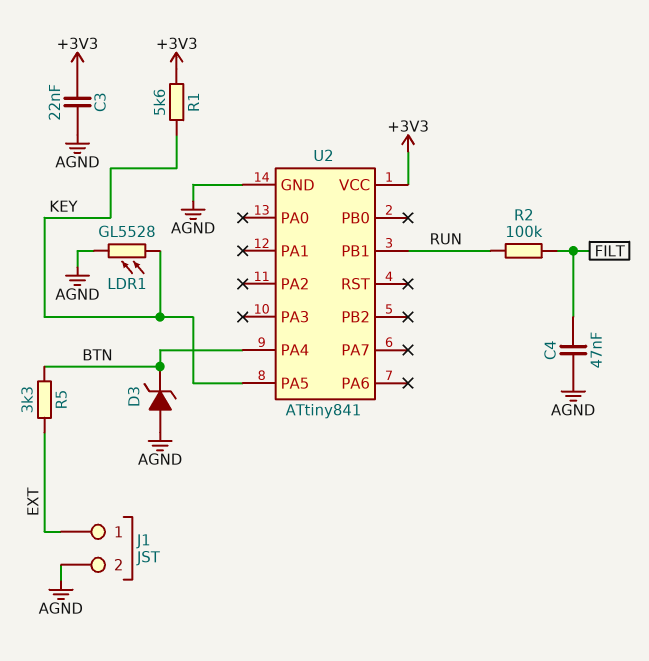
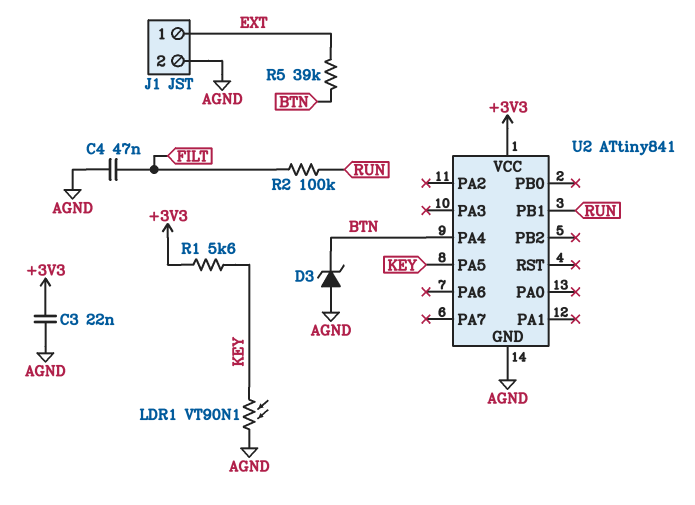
LDR1: GL5528 (AGND, KEY) -> VT90N1 (AGND, KEY)
R5: 3.3k (BTN, EXT) -> 39k (BTN, EXT)

